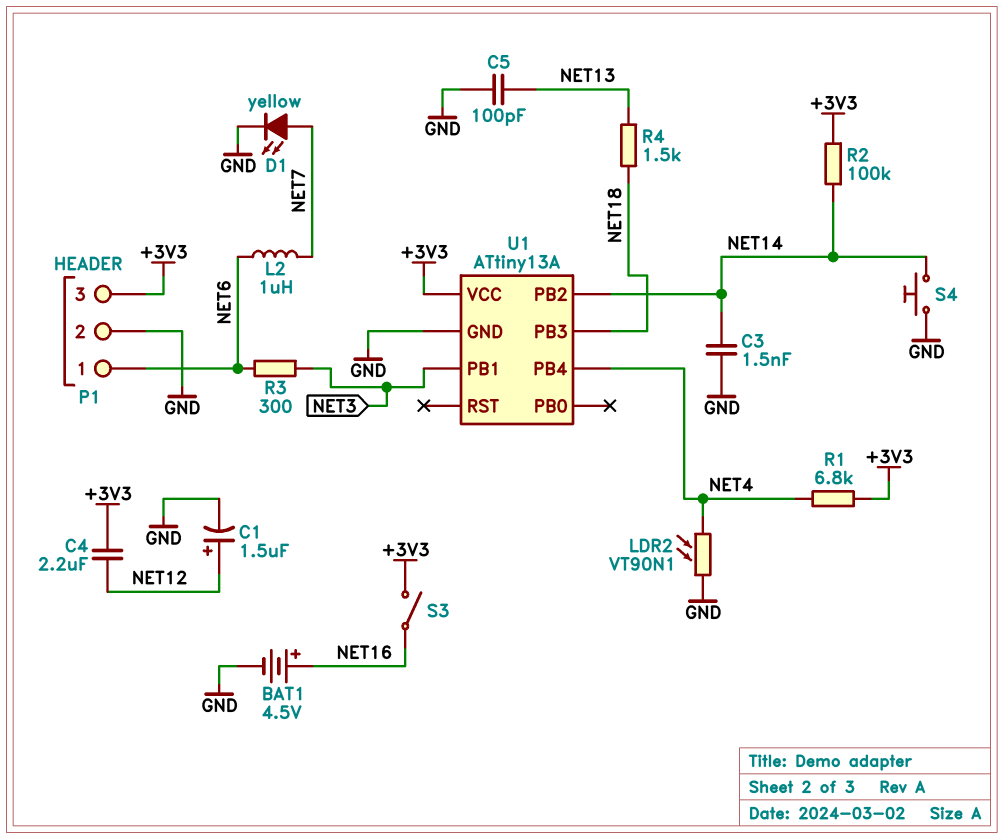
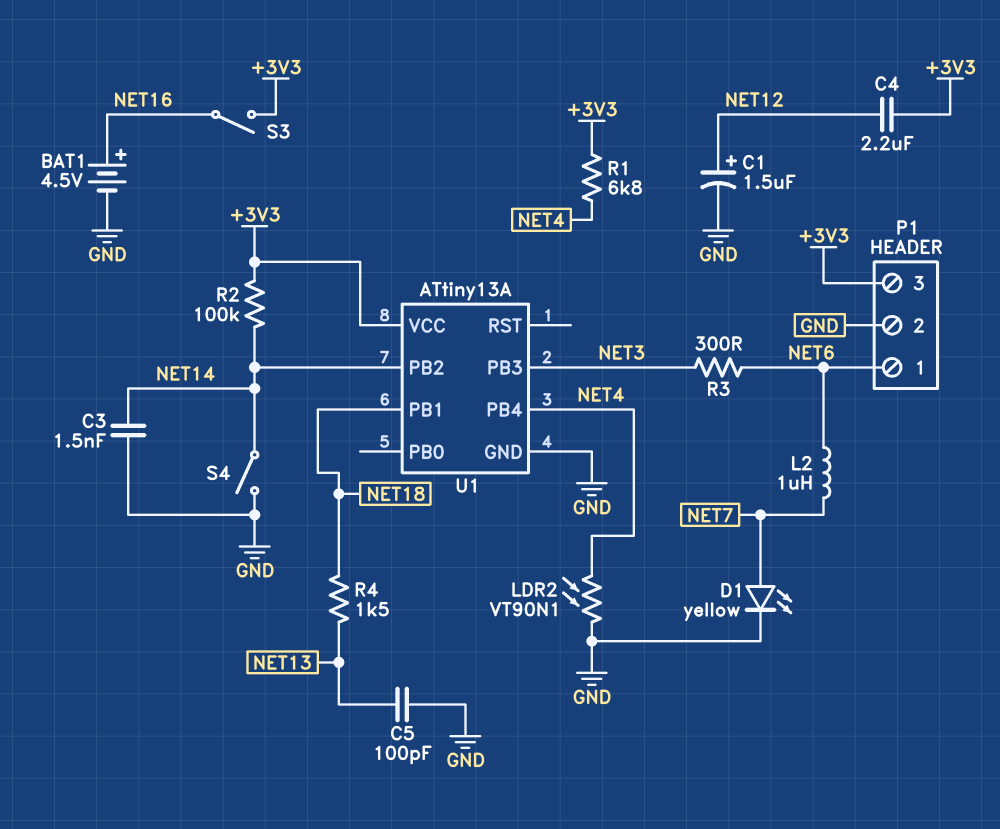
S4: button (GND, NET14) -> switch (GND, NET14)
U1 pin PB1: NET3 -> NET18
U1 pin PB3: NET18 -> NET3

